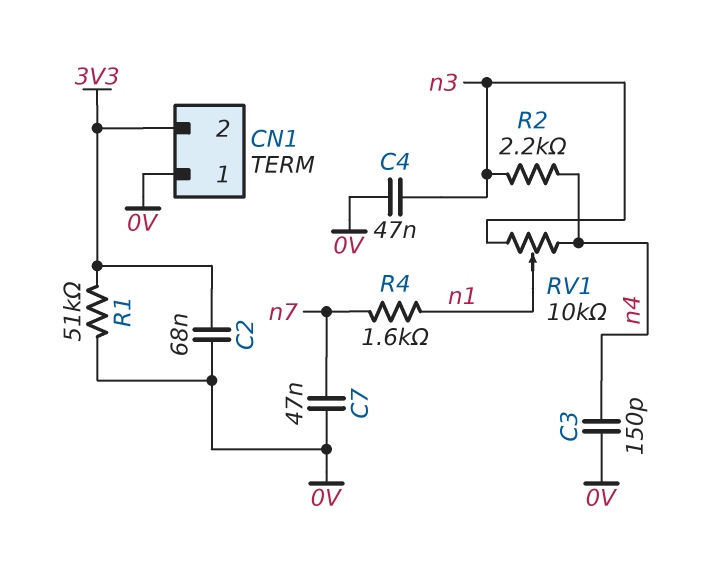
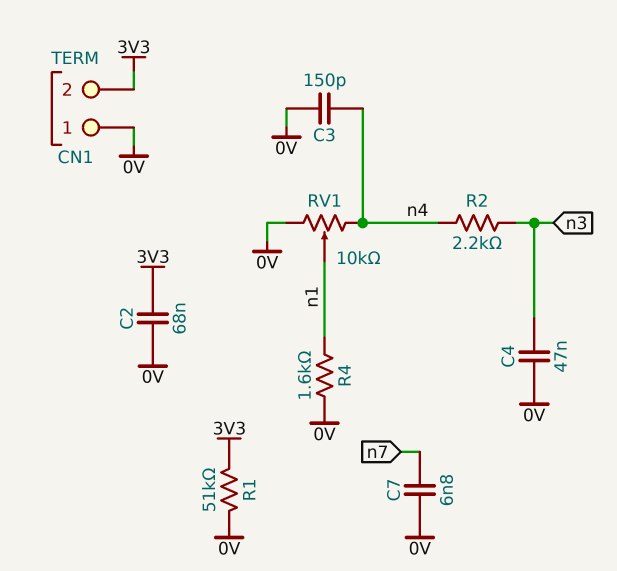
C7: 47nF (0V, n7) -> 6.8nF (0V, n7)
R4: 1.6k (n1, n7) -> 1.6k (0V, n1)
RV1: 10k (n3, n4, wiper n1) -> 10k (0V, n4, wiper n1)

